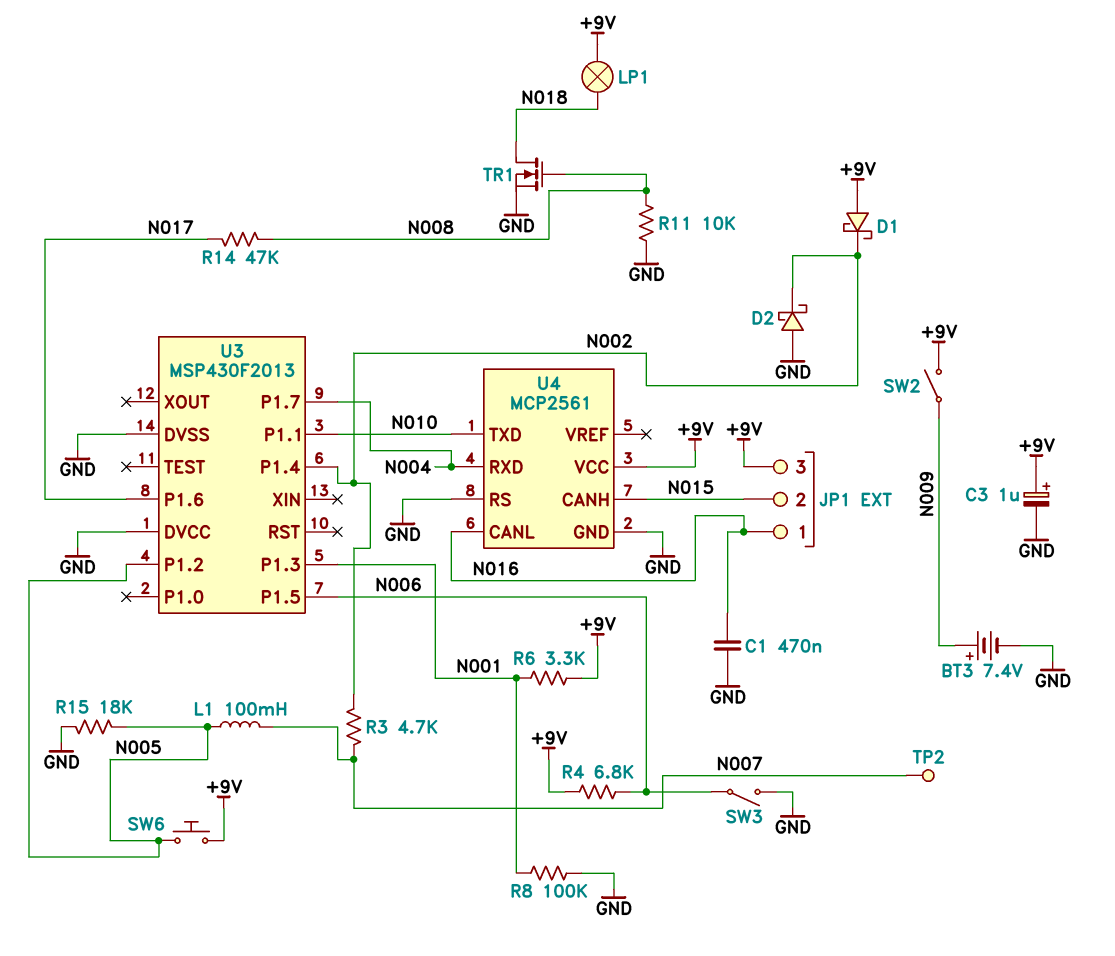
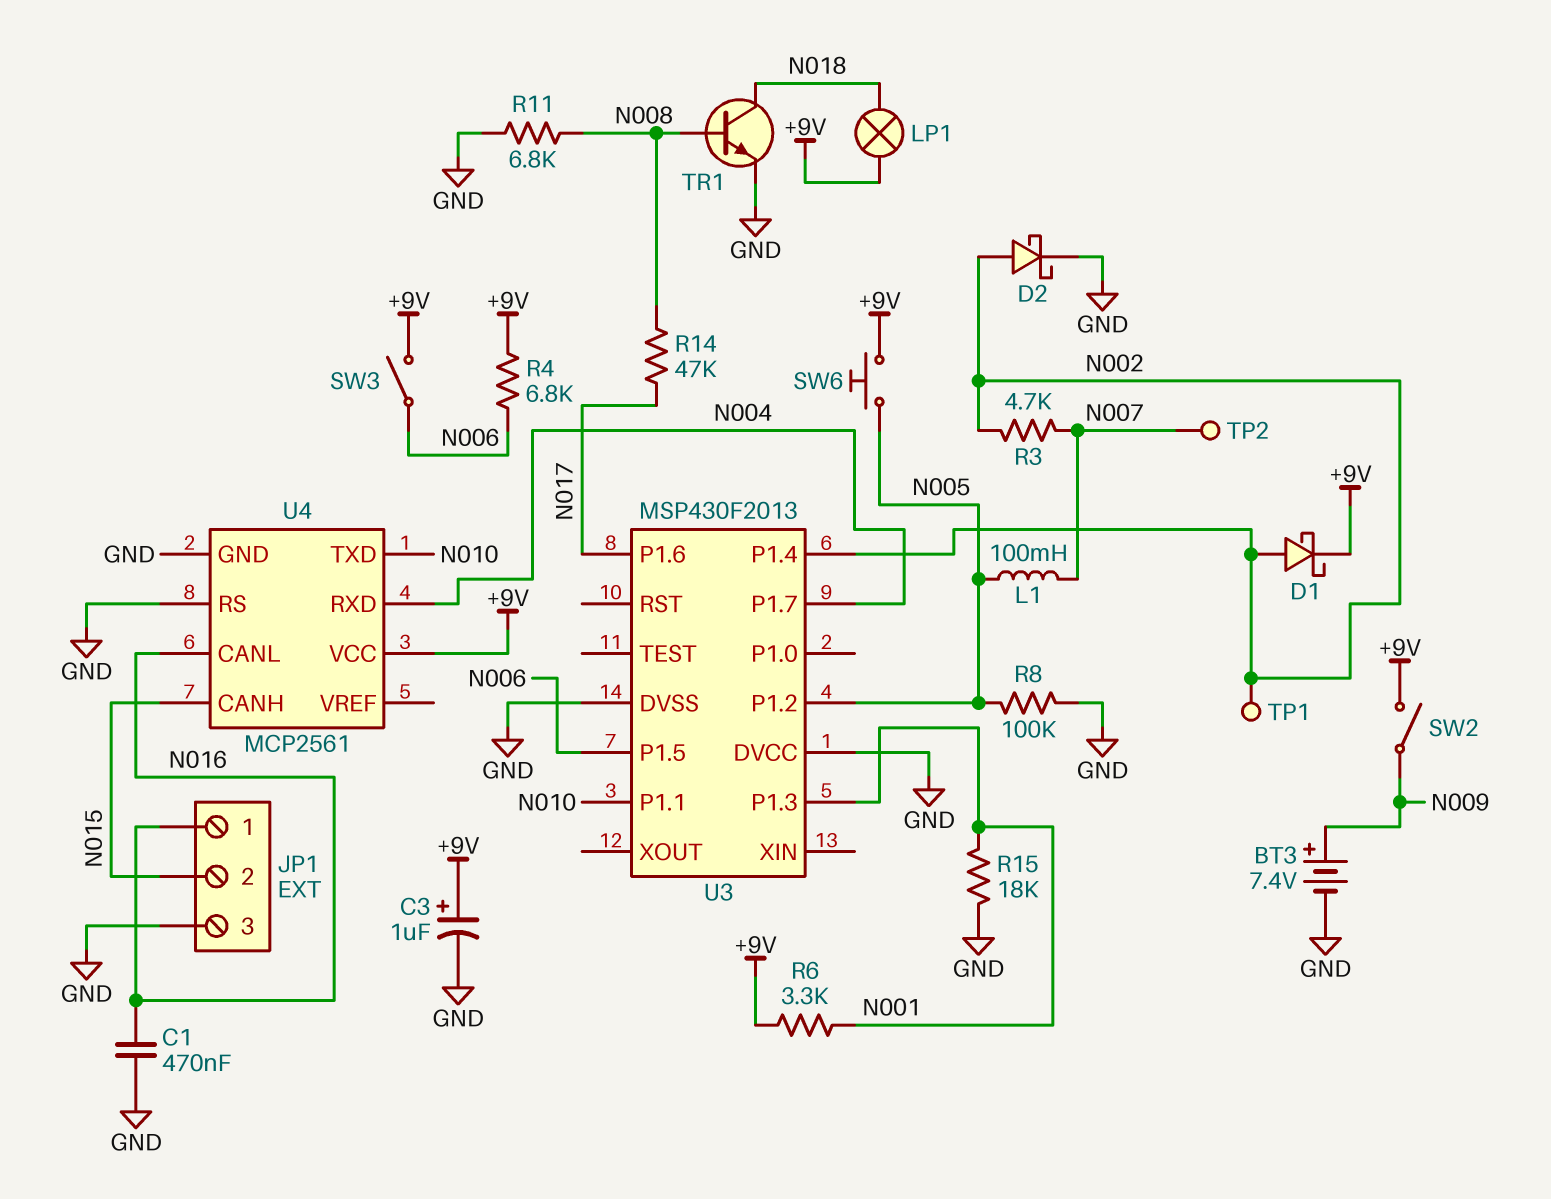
D1: schottky (A +9V, K N002) -> schottky (A N002, K +9V)
D2: schottky (A GND, K N002) -> schottky (A N002, K GND)
JP1 pin 3: +9V -> GND
R8: 100k (GND, N001) -> 100k (GND, N005)
R11: 10k (GND, N008) -> 6.8k (GND, N008)
R15: 18k (GND, N005) -> 18k (GND, N001)
SW3: switch (GND, N006) -> switch (+9V, N006)
TP1: none -> test point (N002)
TR1: NMOS (G N008, D N018, S GND) -> NPN (B N008, C N018, E GND)

